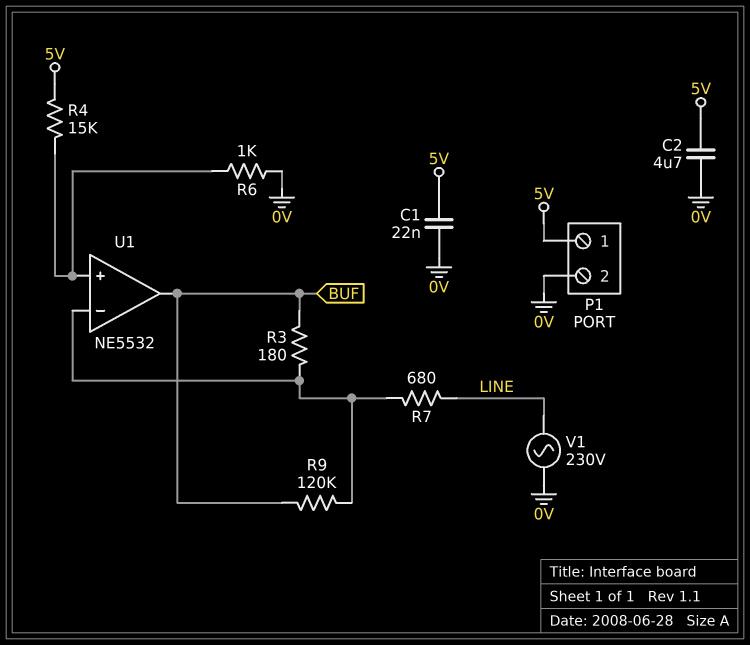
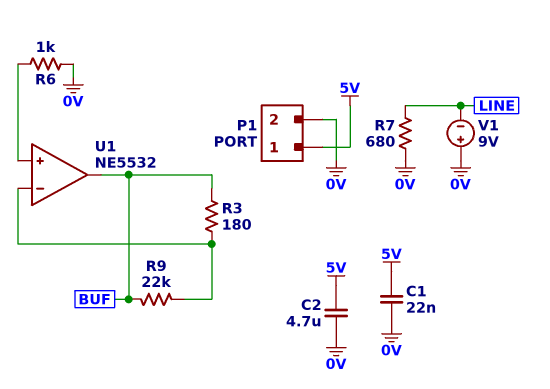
R4: 15k (5V, U1/in+) -> none
R7: 680 (LINE, U1/in-) -> 680 (0V, LINE)
R9: 120k (BUF, U1/in-) -> 22k (BUF, U1/in-)
V1: AC 230V (0V, LINE) -> 9V (plus 0V, minus LINE)

